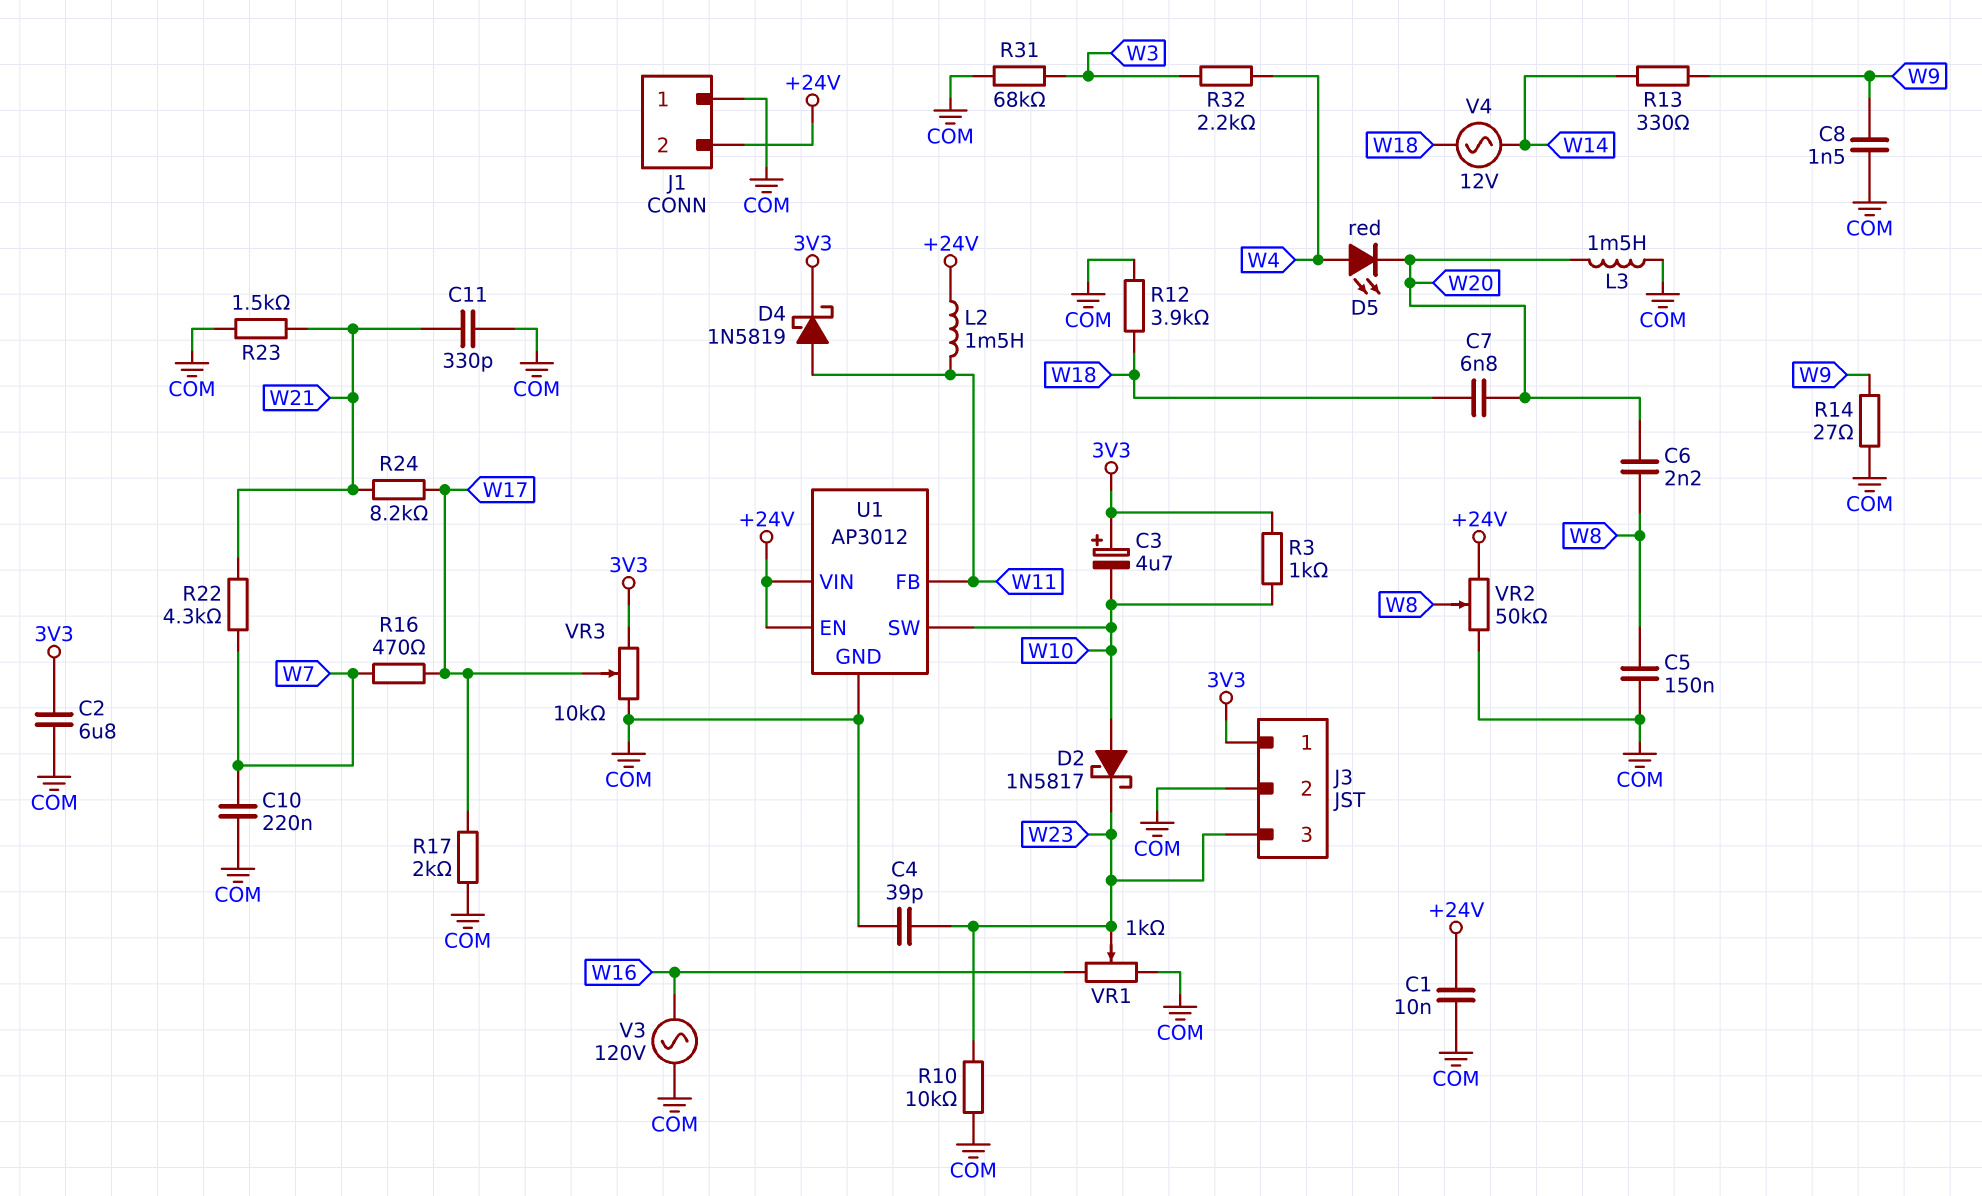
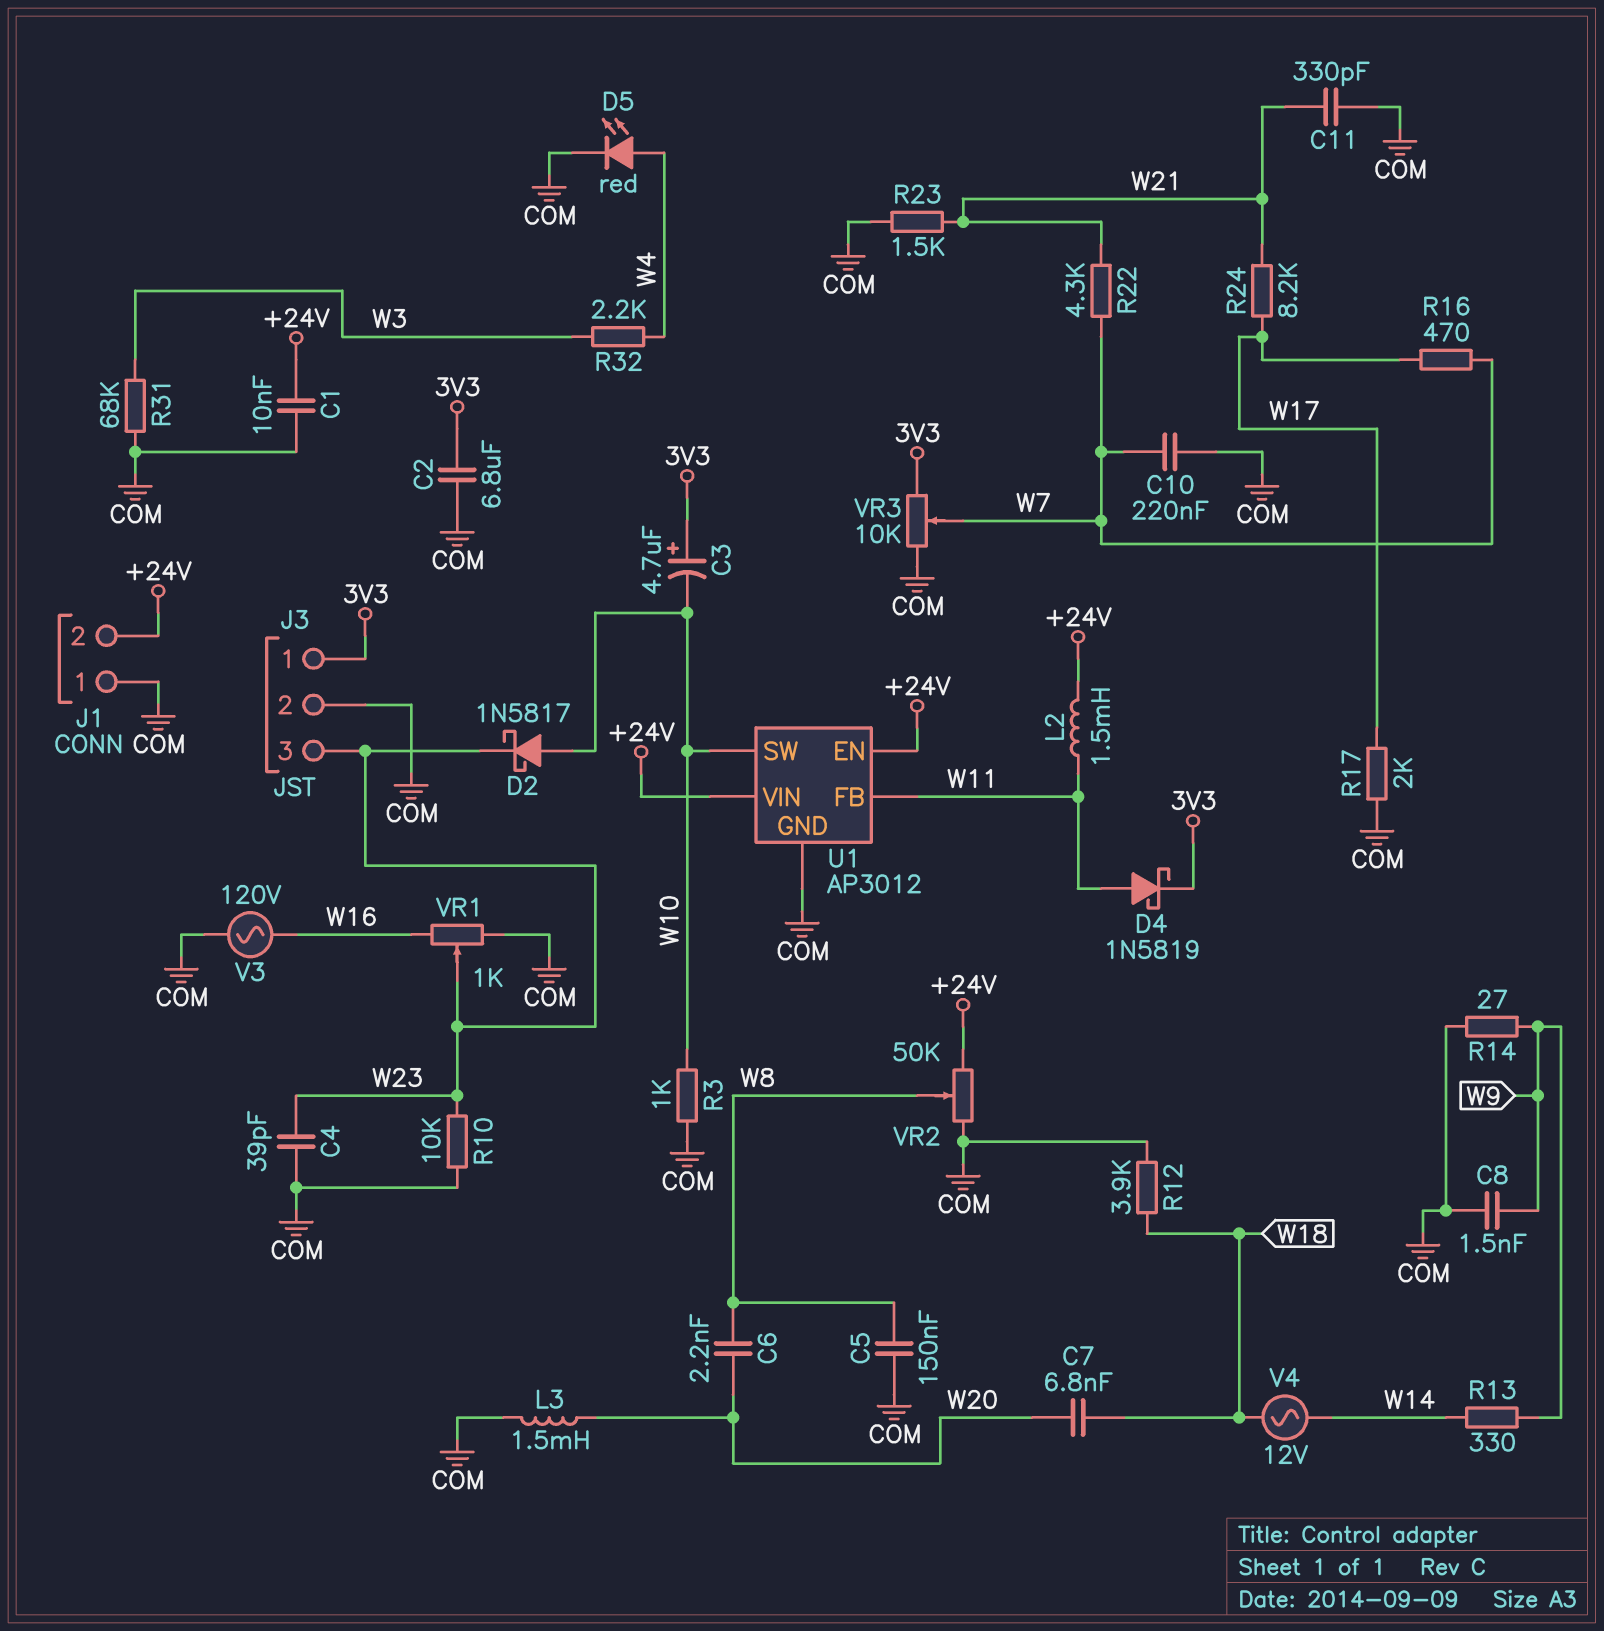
D5: LED red (A W4, K W20) -> LED red (A W4, K COM)
R3: 1k (3V3, W10) -> 1k (COM, W10)
VR3: 10k (3V3, COM, wiper W17) -> 10k (3V3, COM, wiper W7)

